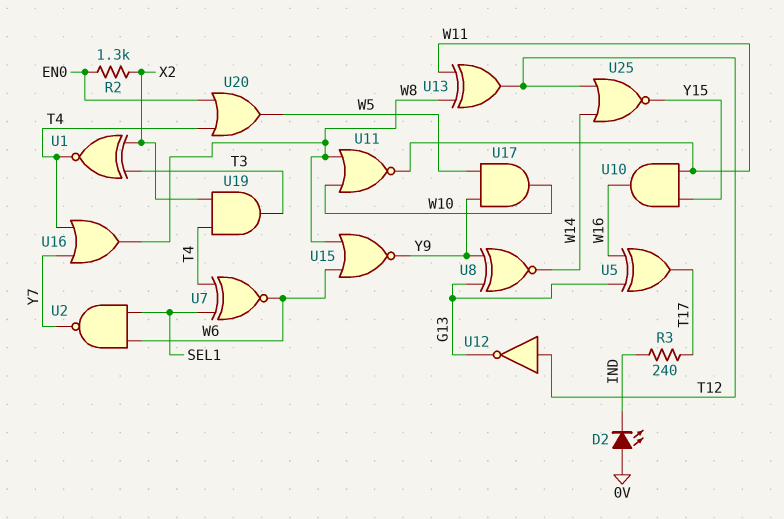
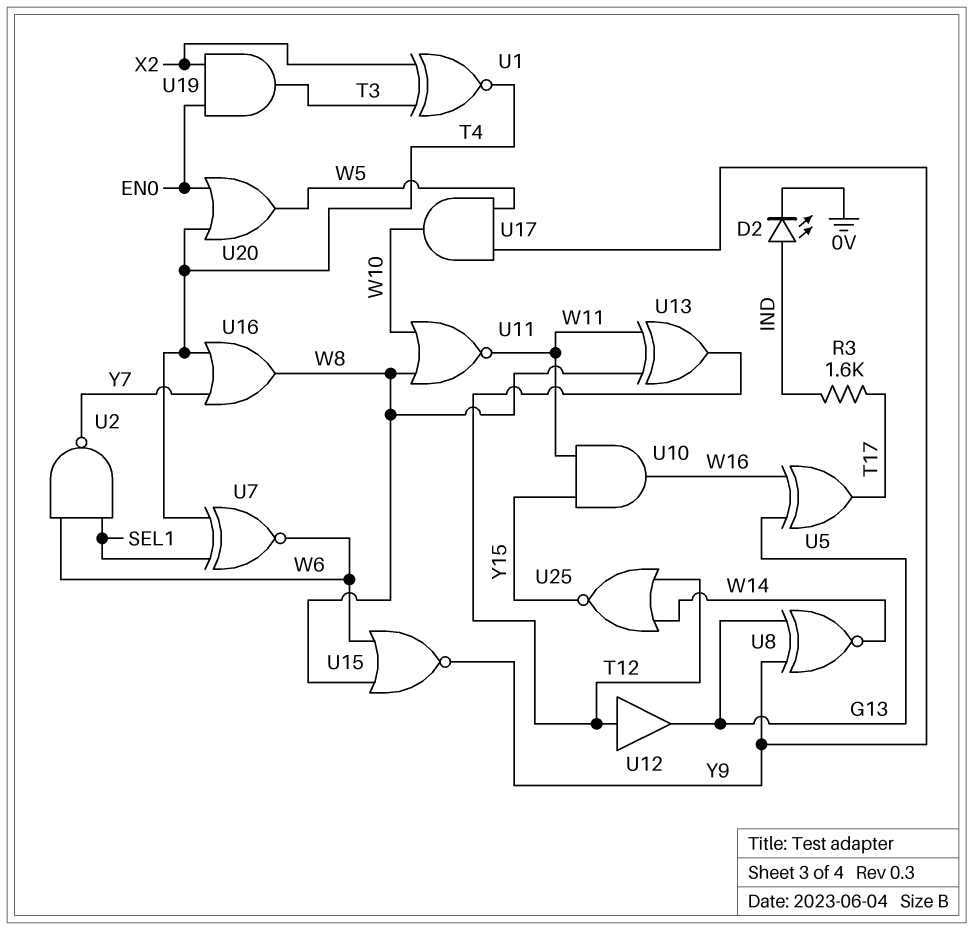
D2: LED (A 0V, K IND) -> LED (A IND, K 0V)
R2: 1.3k (EN0, X2) -> none
R3: 240 (IND, T17) -> 1.6k (IND, T17)
U12: NOT (in T12, out G13) -> buffer (in T12, out G13)
U19: AND (in T4, in X2, out T3) -> AND (in EN0, in X2, out T3)

